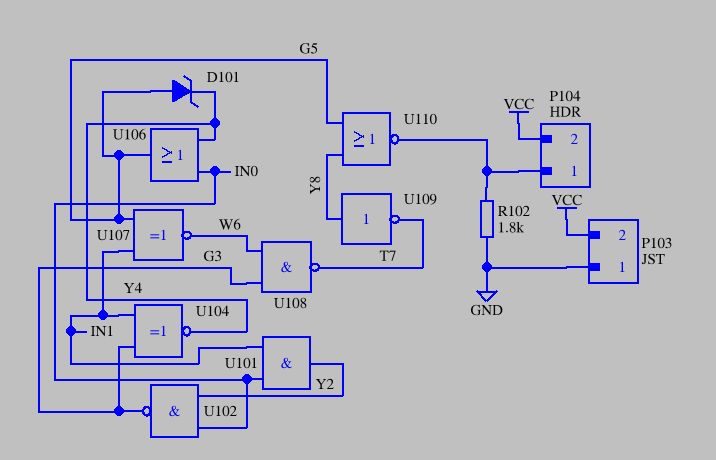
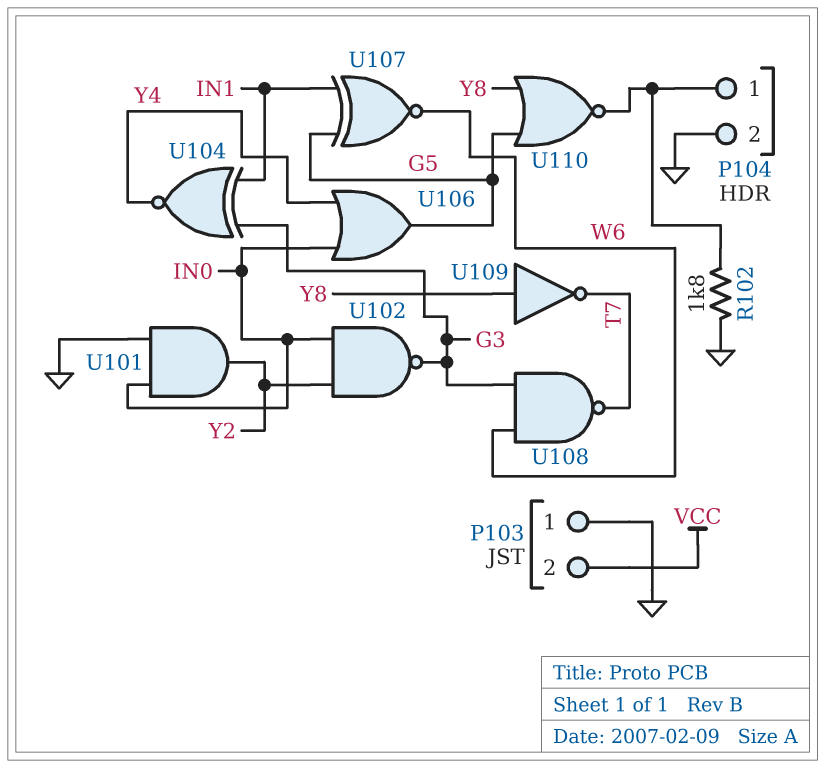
D101: zener (A G5, K Y4) -> none
P104 pin 2: VCC -> GND
U101: AND (in IN0, in IN1, out Y2) -> AND (in GND, in IN0, out Y2)

